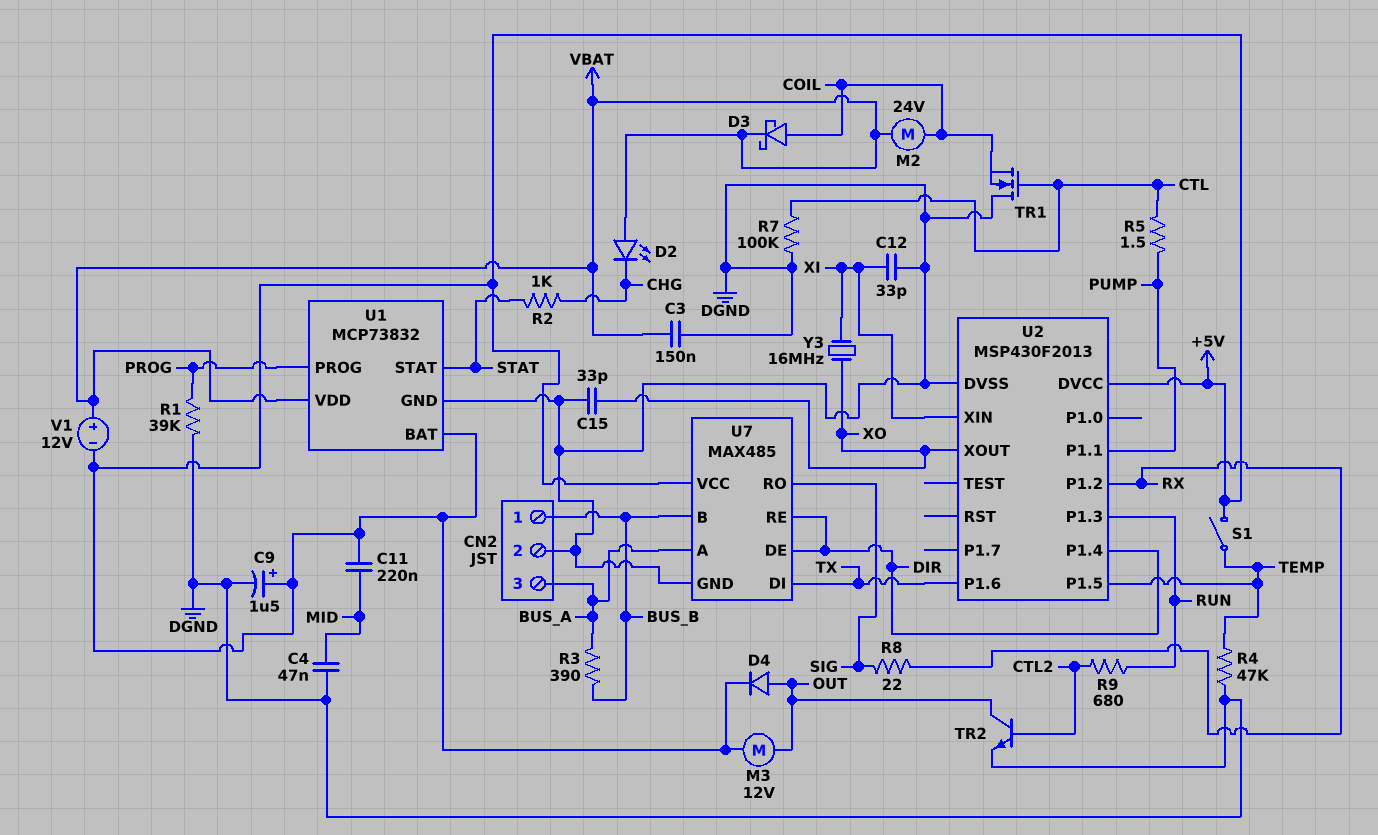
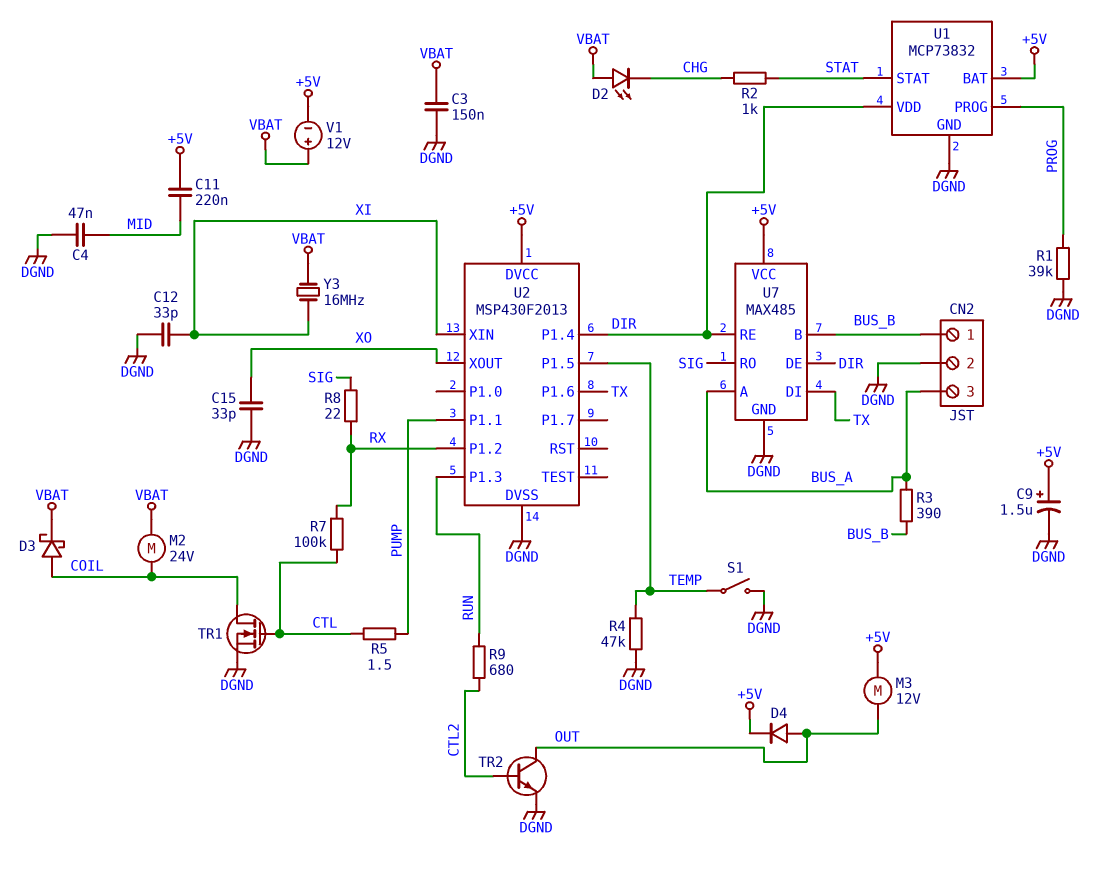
R7: 100k (CTL, DGND) -> 100k (CTL, RX)
S1: switch (+5V, TEMP) -> switch (DGND, TEMP)
TR1: NMOS (G CTL, D DGND, S COIL) -> NMOS (G CTL, D COIL, S DGND)
U1 pin VDD: VBAT -> DIR
Y3: 16MHz (XI, XO) -> 16MHz (VBAT, XI)

